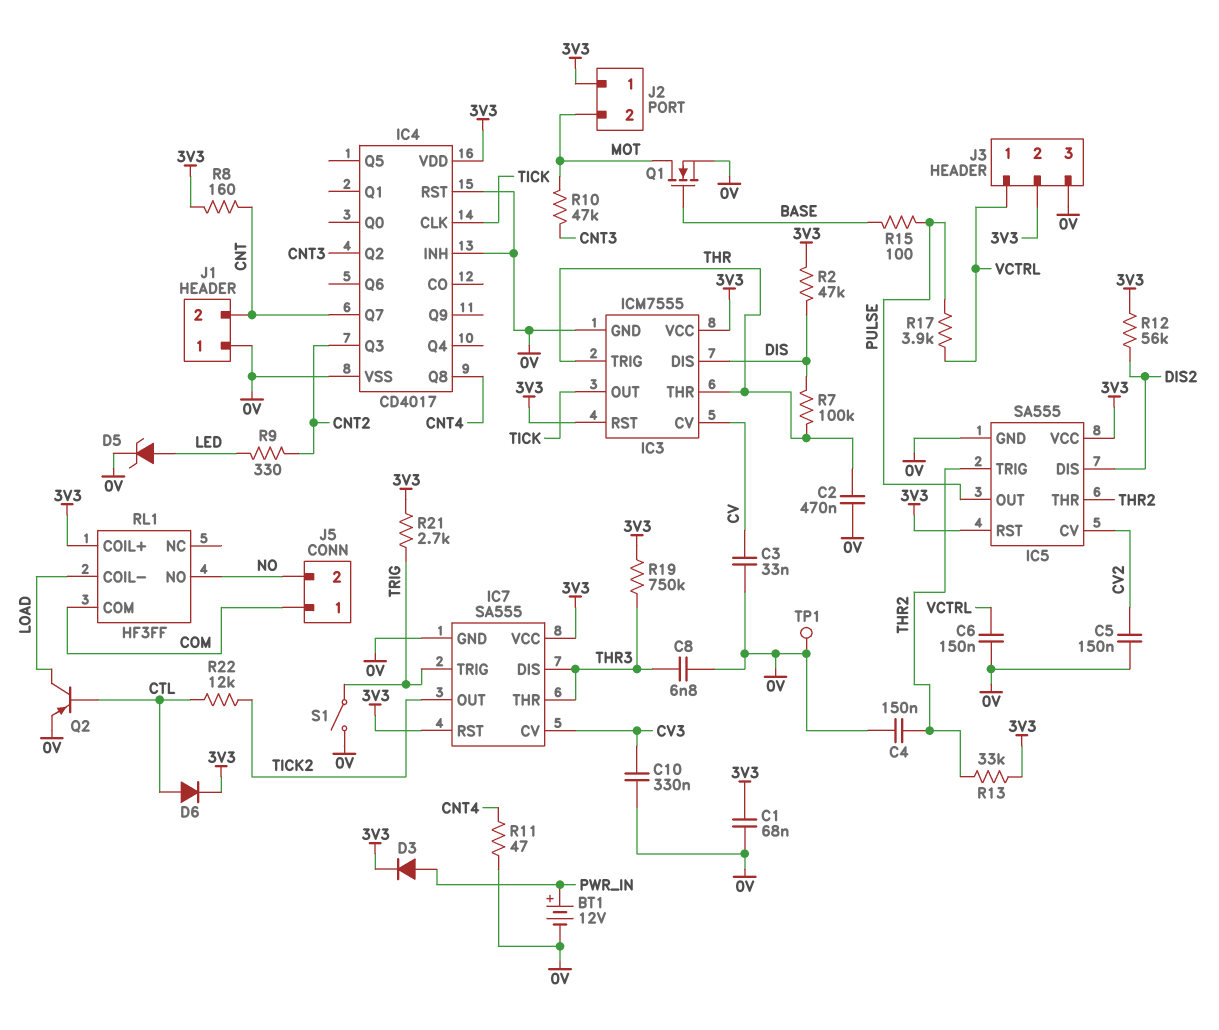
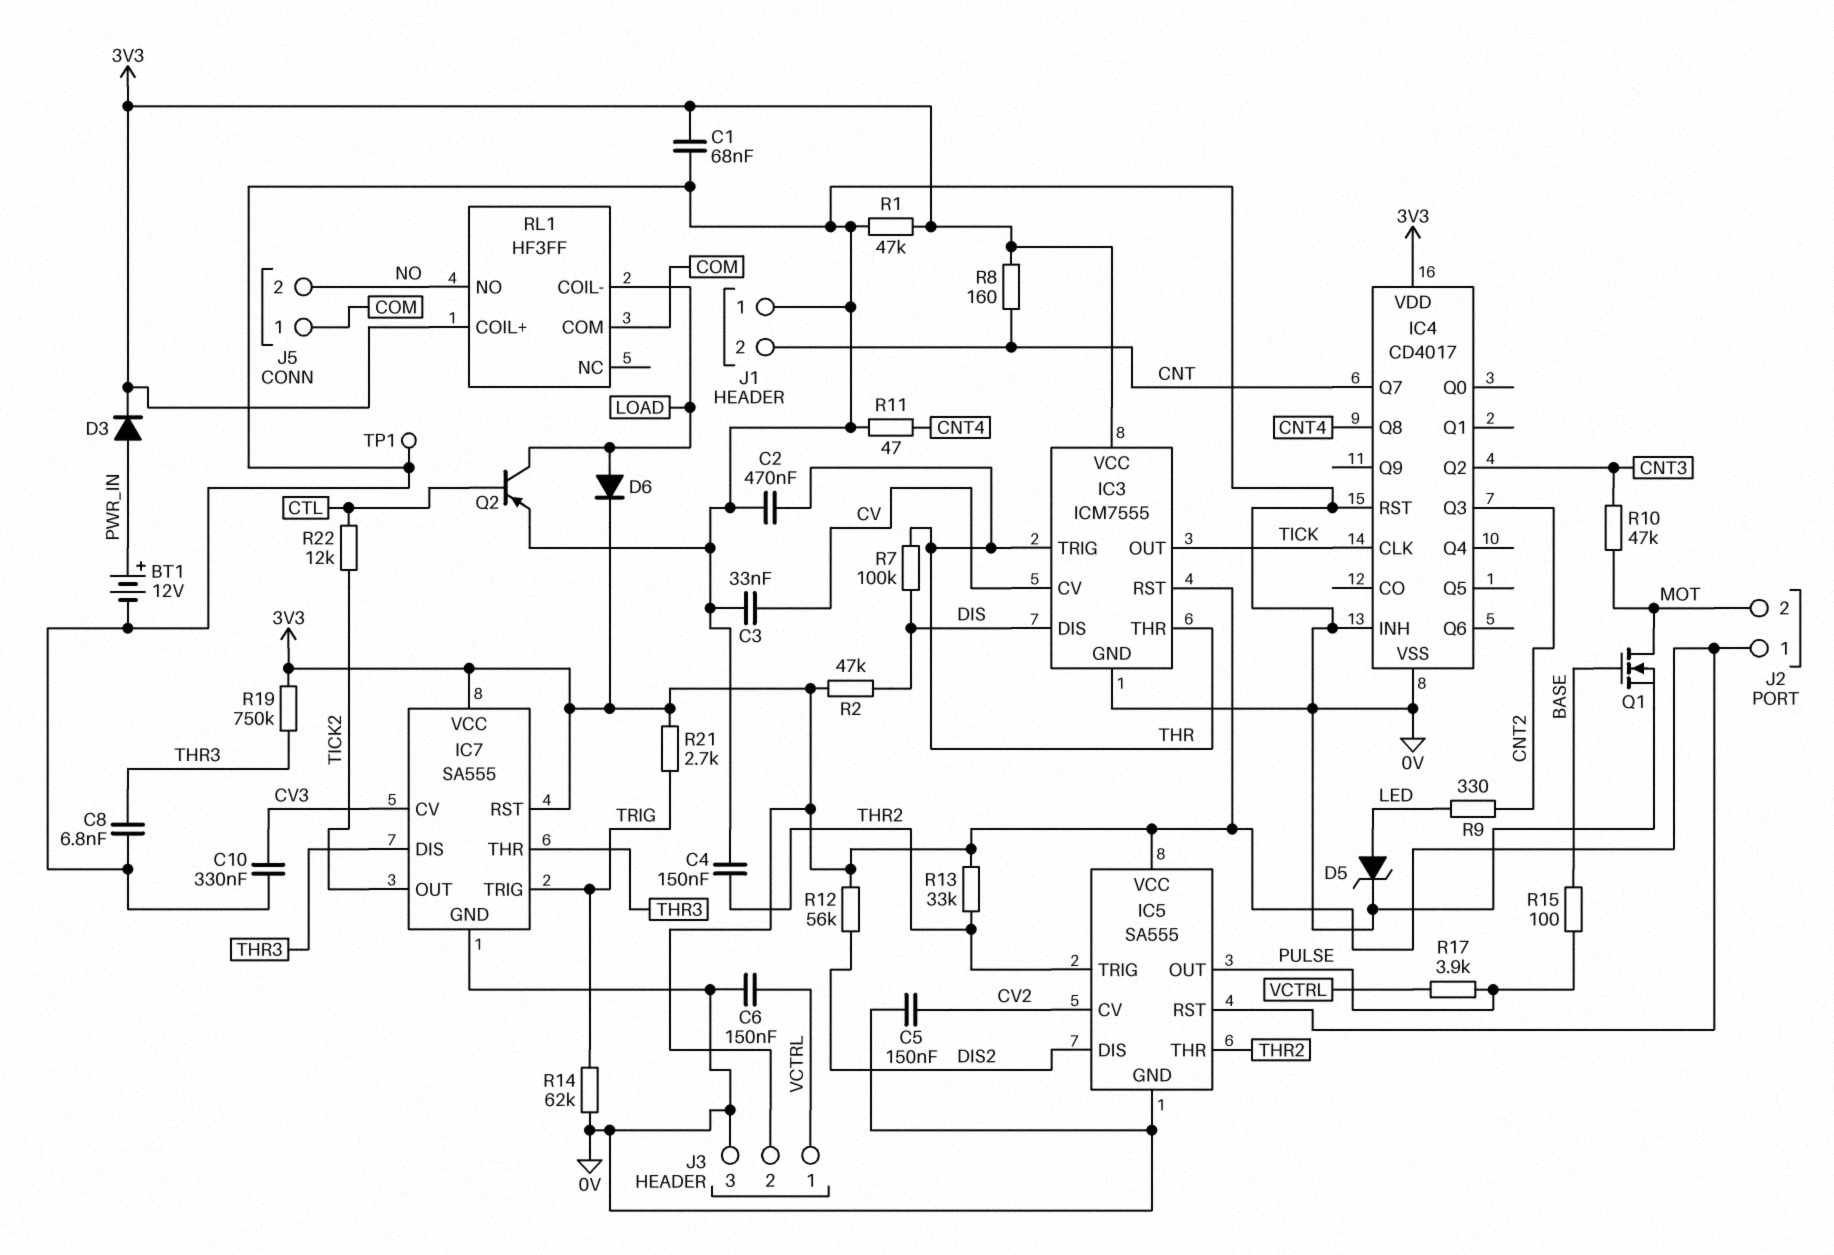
D6: diode (A CTL, K 3V3) -> diode (A LOAD, K 3V3)
R1: none -> 47k (0V, 3V3)
R14: none -> 62k (0V, TRIG)
S1: switch (0V, TRIG) -> none

